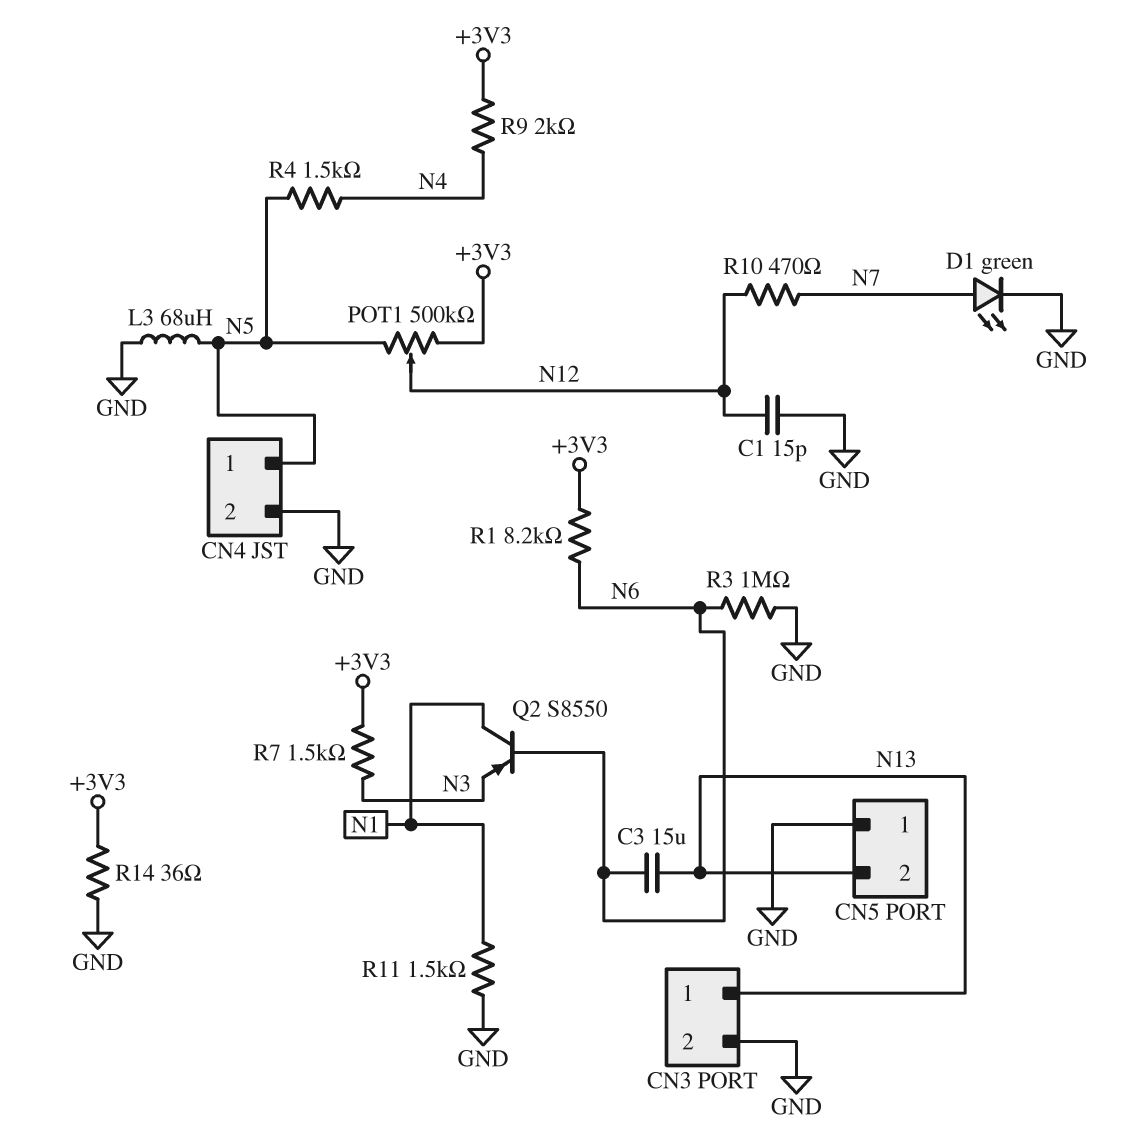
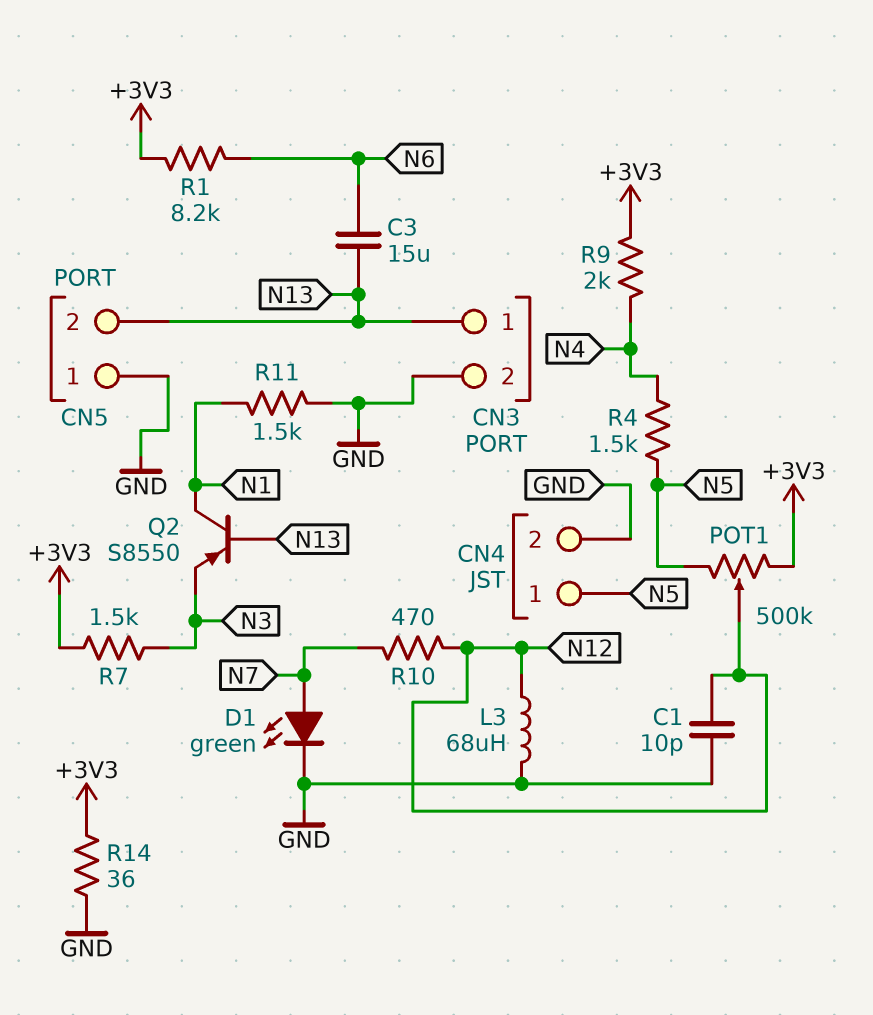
C1: 15pF (GND, N12) -> 10pF (GND, N12)
L3: 68uH (GND, N5) -> 68uH (GND, N12)
Q2: PNP S8550 (B N6, C N1, E N3) -> PNP S8550 (B N13, C N1, E N3)
R3: 1M (GND, N6) -> none

